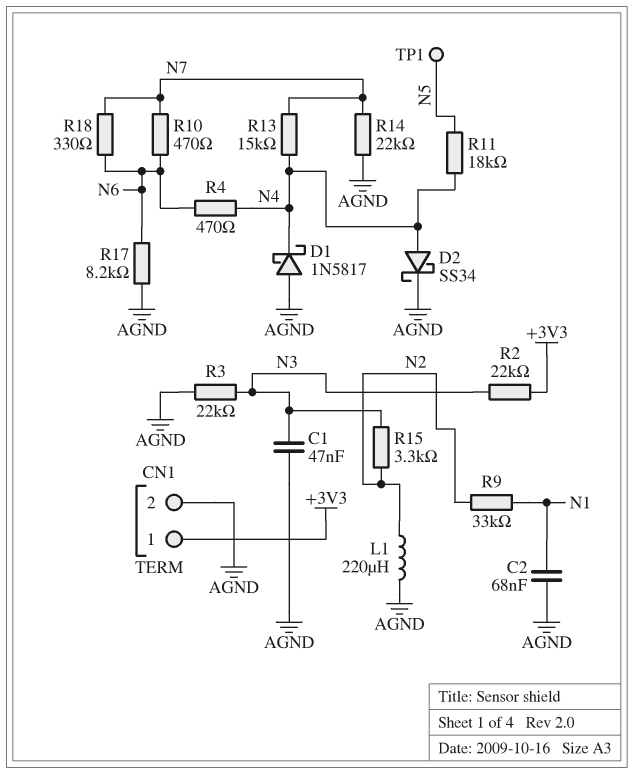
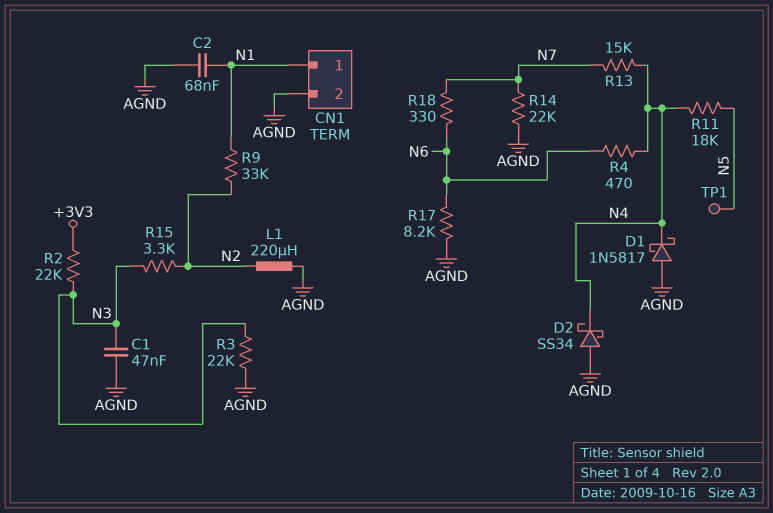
CN1 pin 1: +3V3 -> N1
D2: schottky SS34 (A N4, K AGND) -> schottky SS34 (A AGND, K N4)
R10: 470 (N6, N7) -> none

